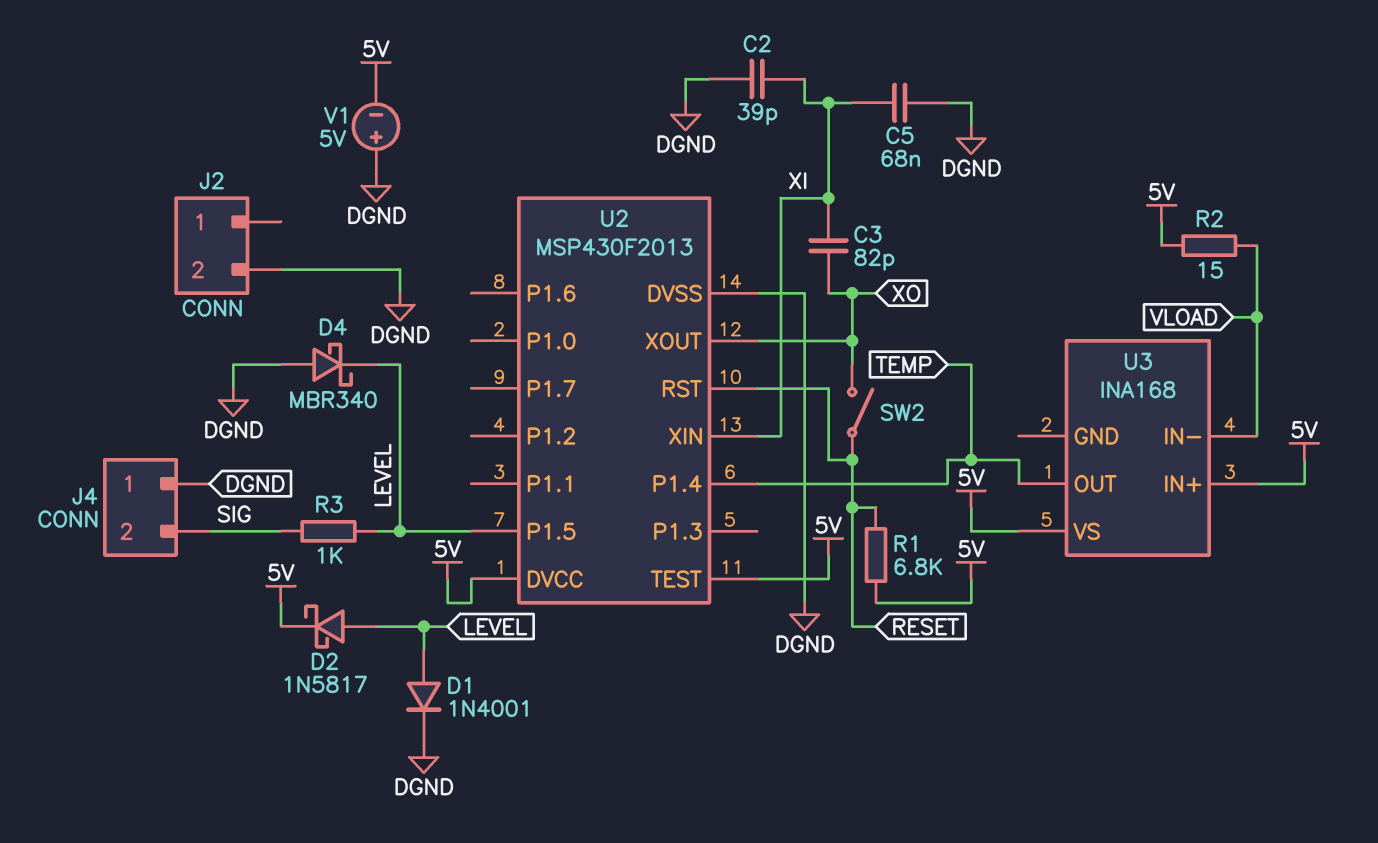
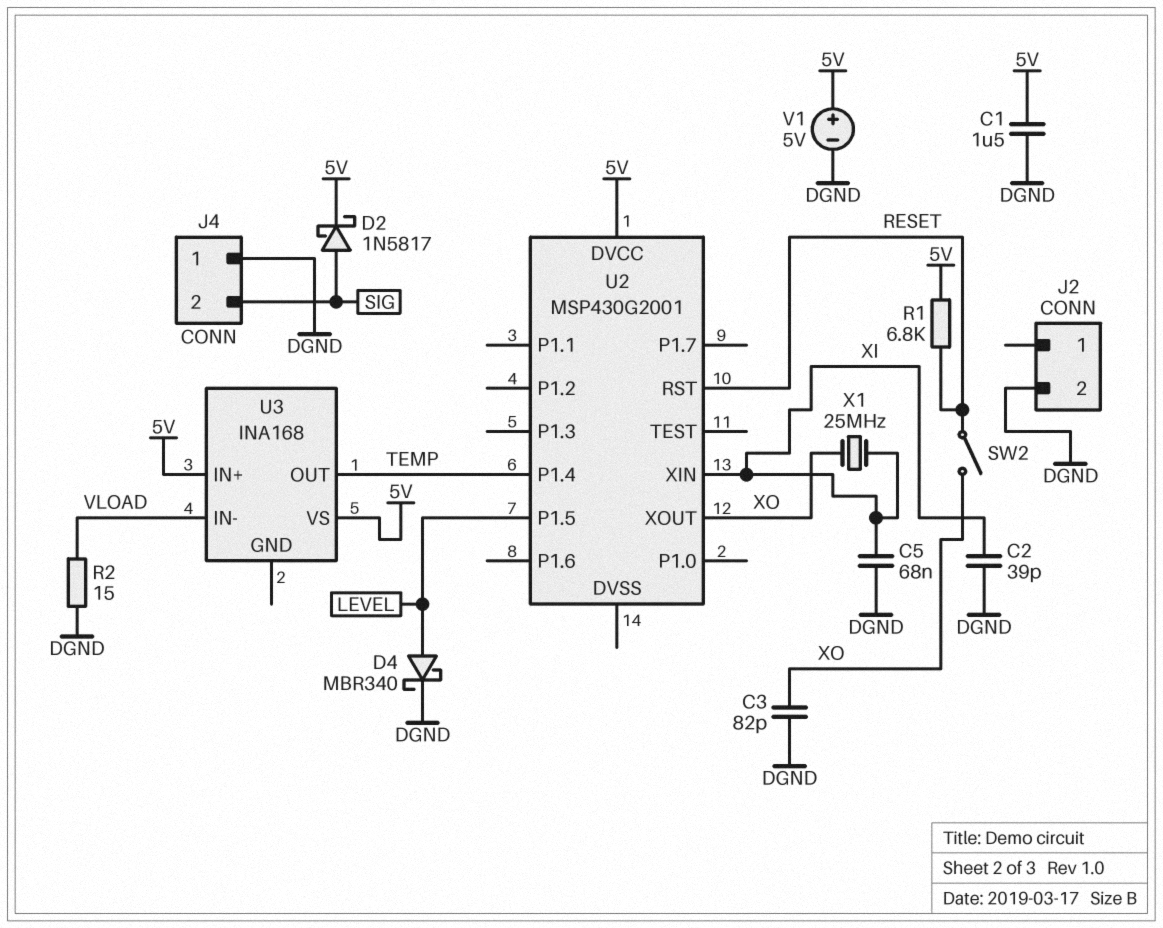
C1: none -> 1.5uF (5V, DGND)
C3: 82pF (XI, XO) -> 82pF (DGND, XO)
D1: diode 1N4001 (A LEVEL, K DGND) -> none
D2: schottky 1N5817 (A LEVEL, K 5V) -> schottky 1N5817 (A SIG, K 5V)
D4: schottky MBR340 (A DGND, K LEVEL) -> schottky MBR340 (A LEVEL, K DGND)
R2: 15 (5V, VLOAD) -> 15 (DGND, VLOAD)
R3: 1k (LEVEL, SIG) -> none
U2: MSP430F2013 -> MSP430G2001
U2 pin DVSS: DGND -> none
U2 pin TEST: 5V -> none
V1: 5V (plus DGND, minus 5V) -> 5V (plus 5V, minus DGND)
X1: none -> 25MHz (XI, XO)

